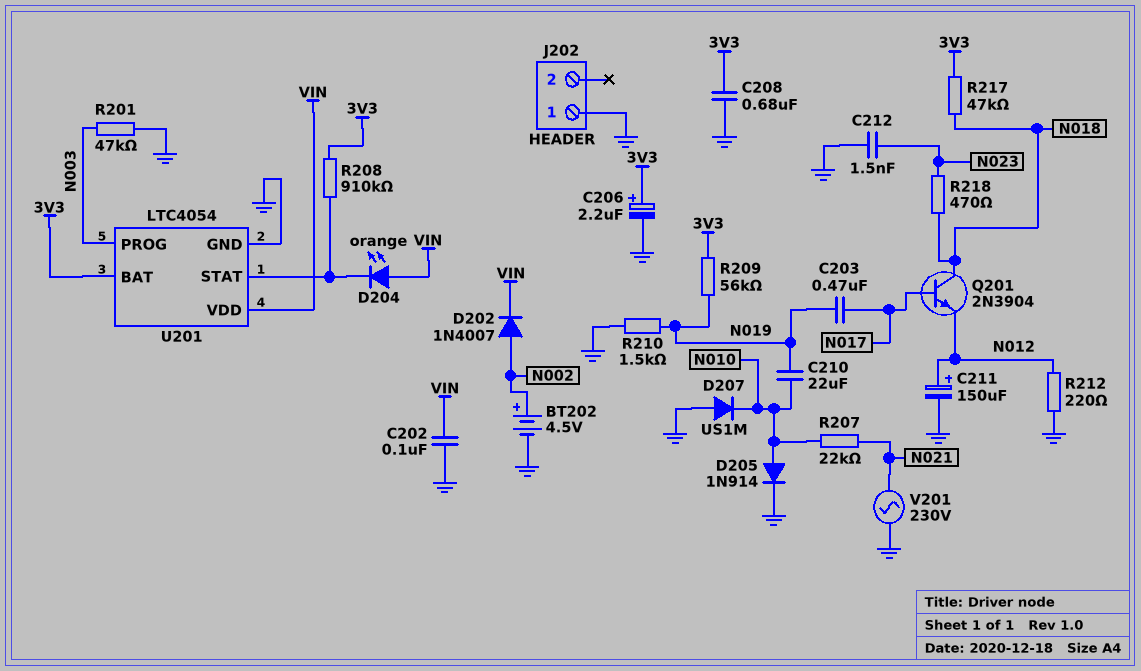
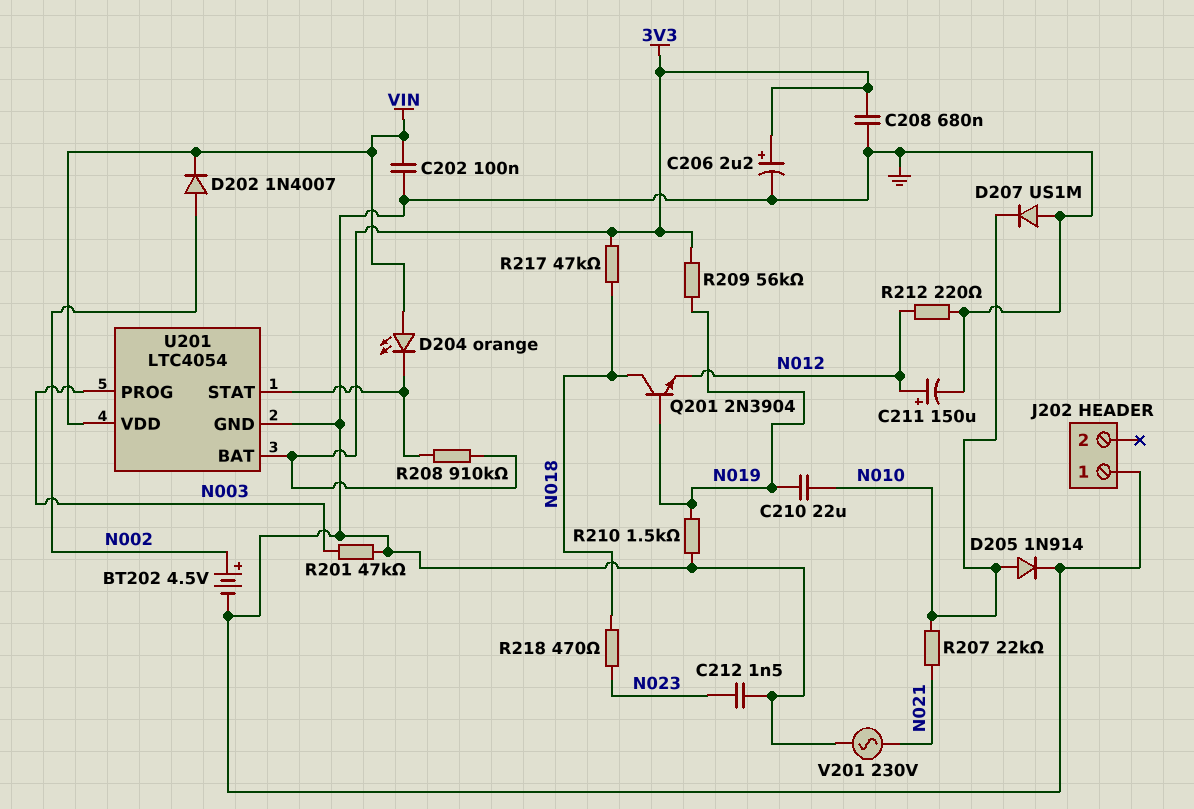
C203: 470nF (N017, N019) -> none
Q201: NPN 2N3904 (B N017, C N018, E N012) -> NPN 2N3904 (B N019, C N018, E N012)

